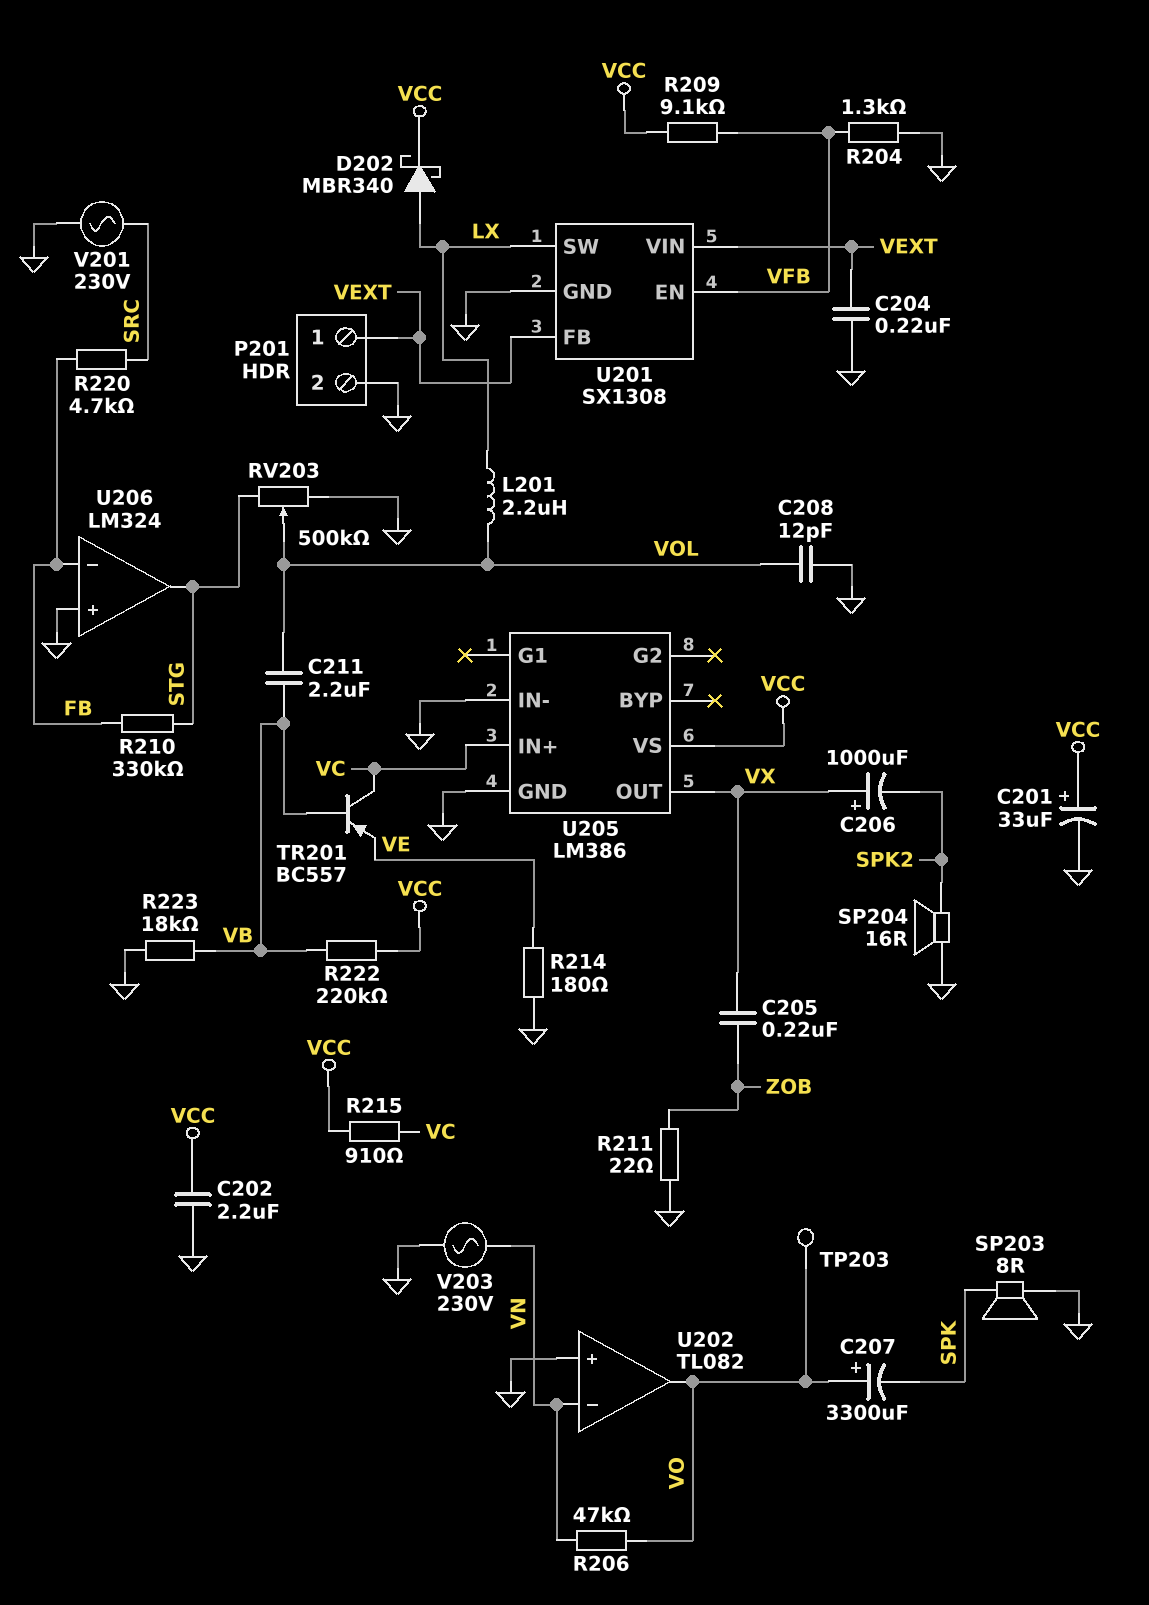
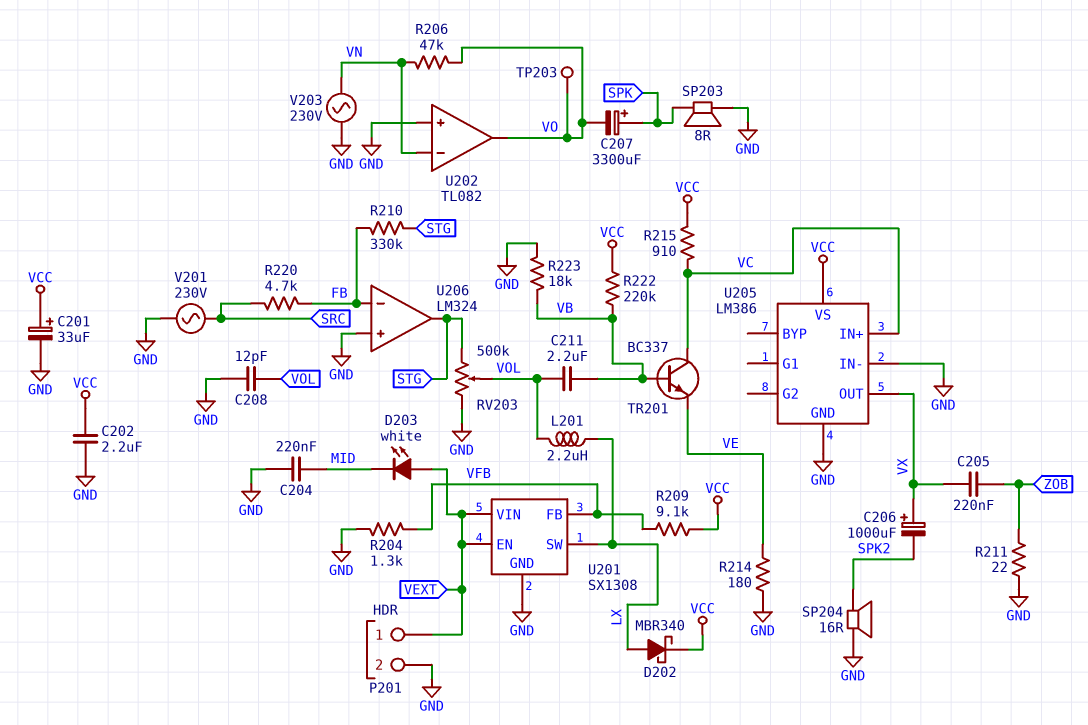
C204: 220nF (GND, VEXT) -> 220nF (GND, MID)
C207: 3300uF (plus VO, minus SPK) -> 3300uF (plus SPK, minus VO)
D203: none -> LED white (A VEXT, K MID)
TR201: PNP BC557 (B VB, C VC, E VE) -> NPN BC337 (B VB, C VC, E VE)
U201 pin EN: VFB -> VEXT
U201 pin FB: VEXT -> VFB

